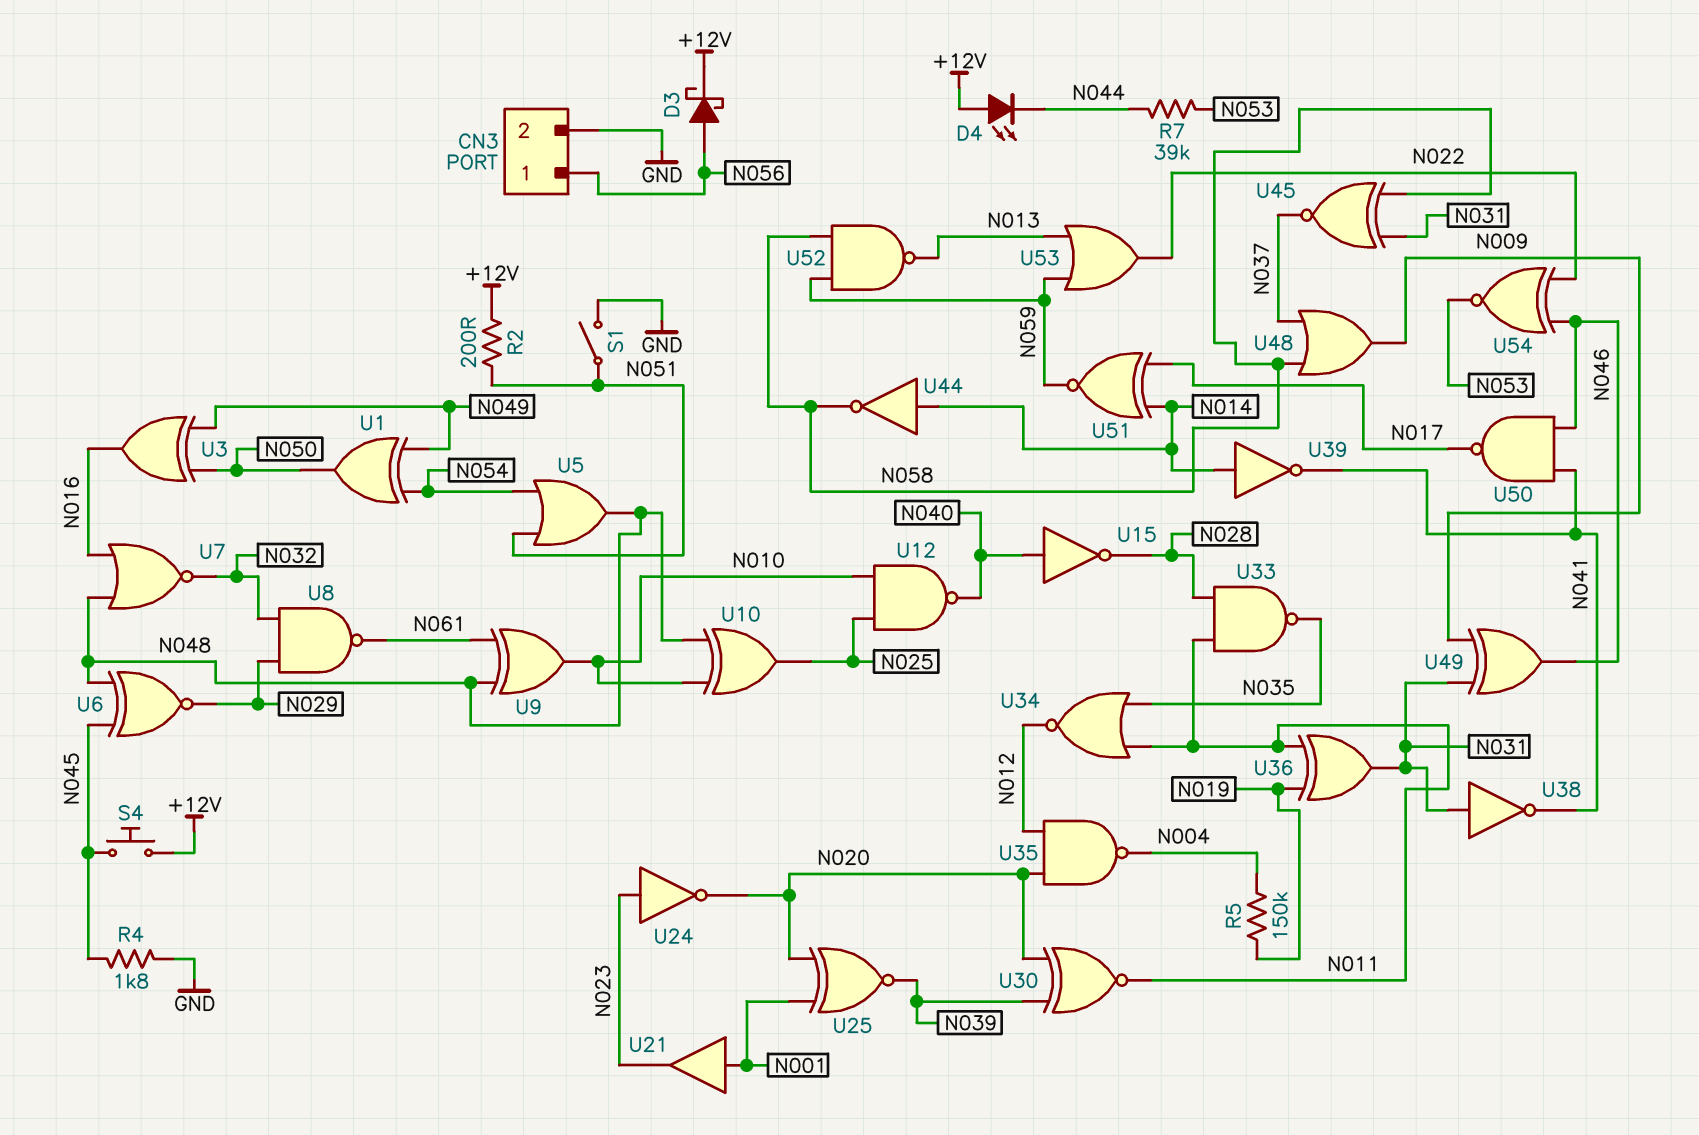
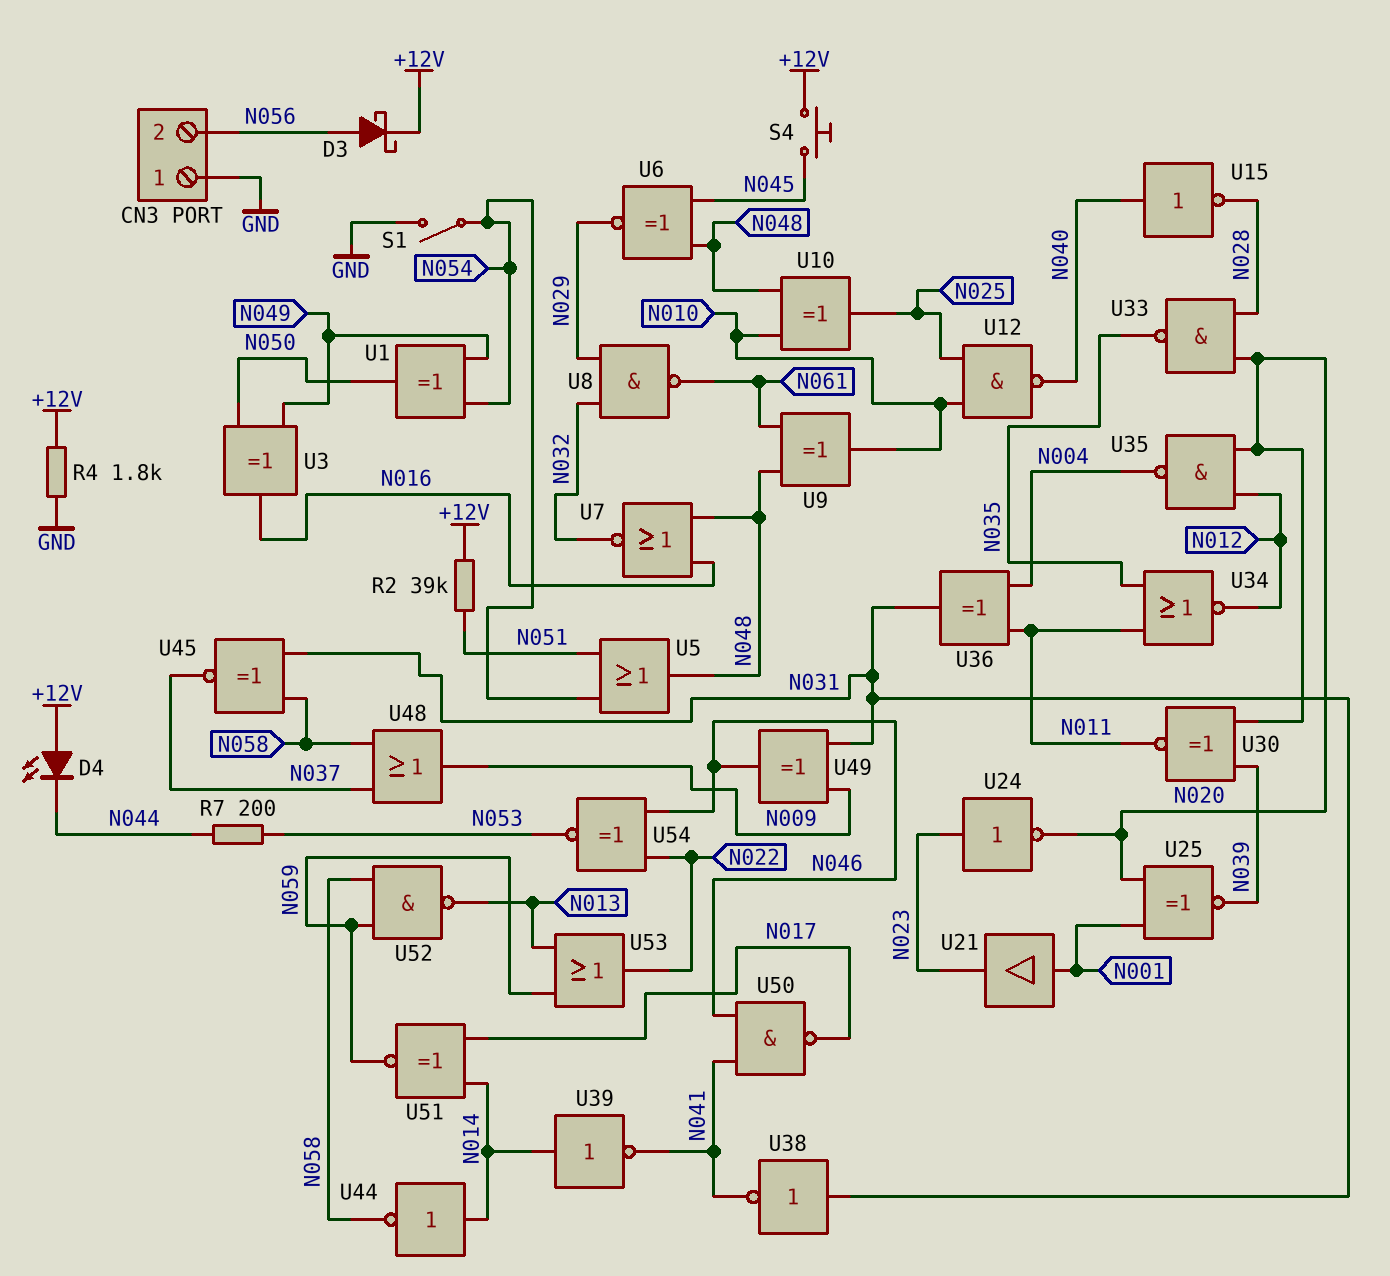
CN3 pin 1: N056 -> GND
CN3 pin 2: GND -> N056
R2: 200 (+12V, N051) -> 39k (+12V, N051)
R4: 1.8k (GND, N045) -> 1.8k (+12V, GND)
R5: 150k (N004, N019) -> none
R7: 39k (N044, N053) -> 200 (N044, N053)
S1: switch (GND, N051) -> switch (GND, N054)
U33: NAND (in N011, in N028, out N035) -> NAND (in N020, in N028, out N035)
U36: XOR (in N011, in N019, out N031) -> XOR (in N004, in N011, out N031)

